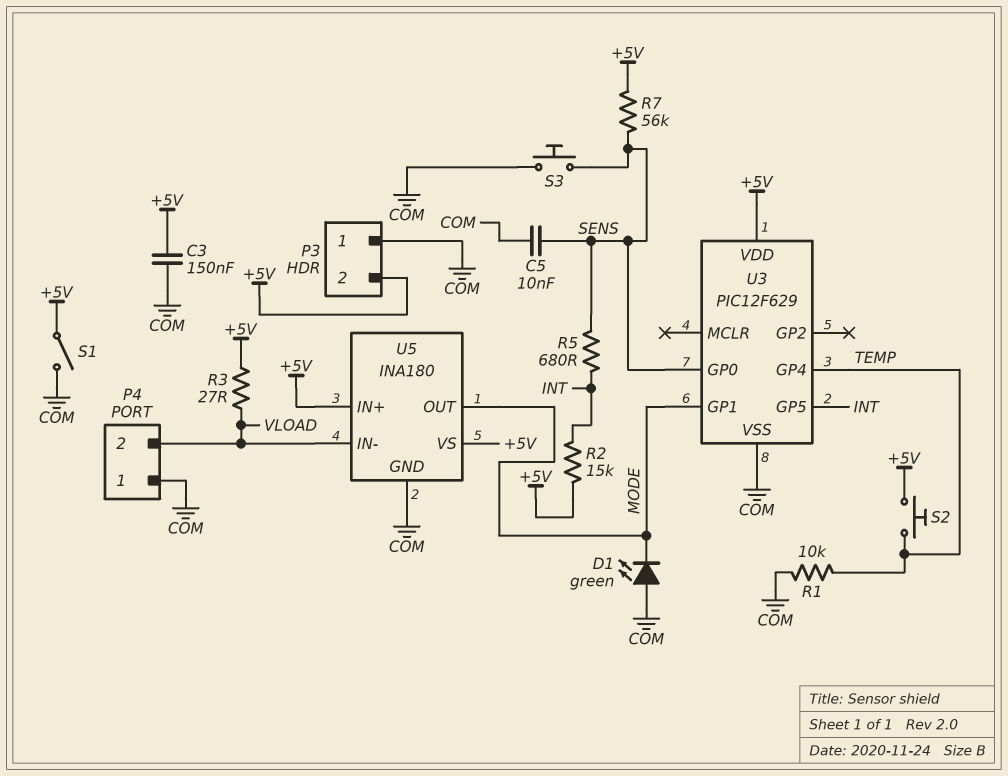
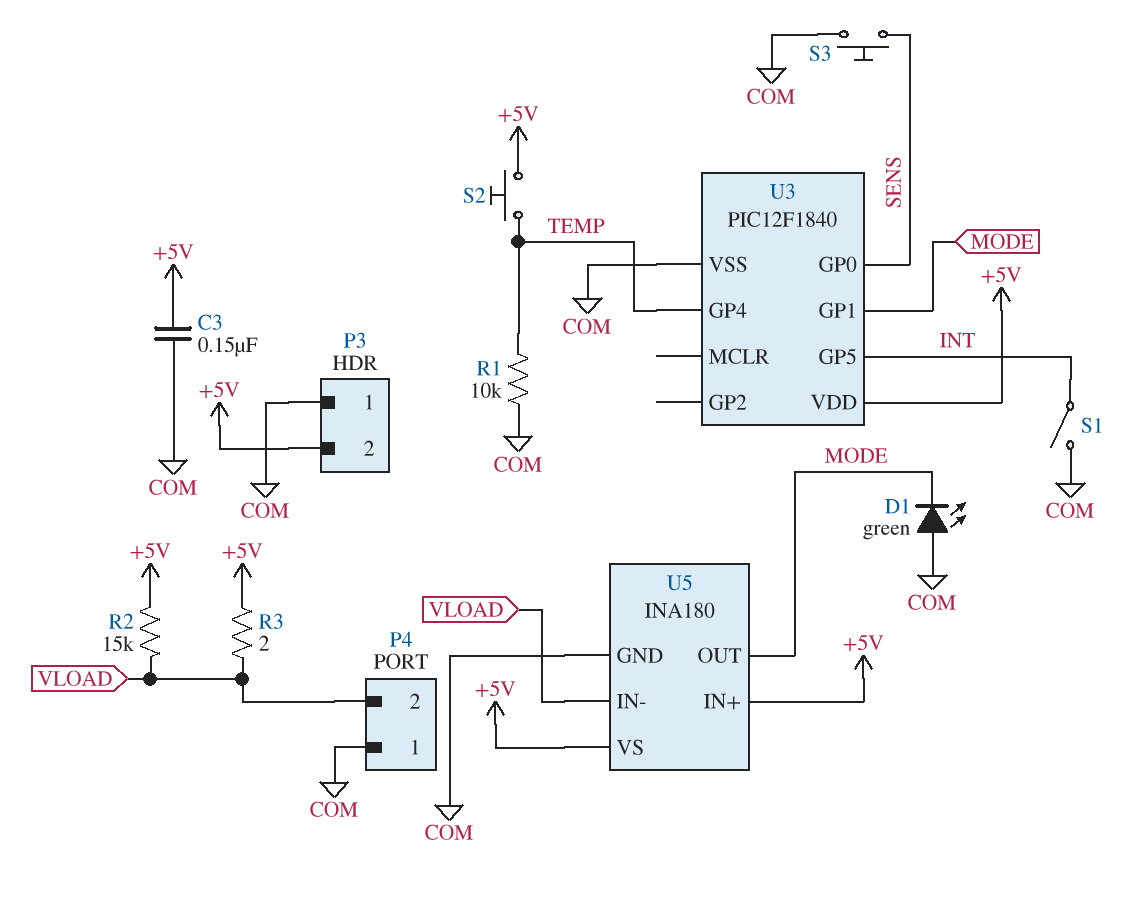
C5: 10nF (COM, SENS) -> none
R2: 15k (+5V, INT) -> 15k (+5V, VLOAD)
R3: 27 (+5V, VLOAD) -> 2 (+5V, VLOAD)
R5: 680 (INT, SENS) -> none
R7: 56k (+5V, SENS) -> none
S1: switch (+5V, COM) -> switch (COM, INT)
U3: PIC12F629 -> PIC12F1840

